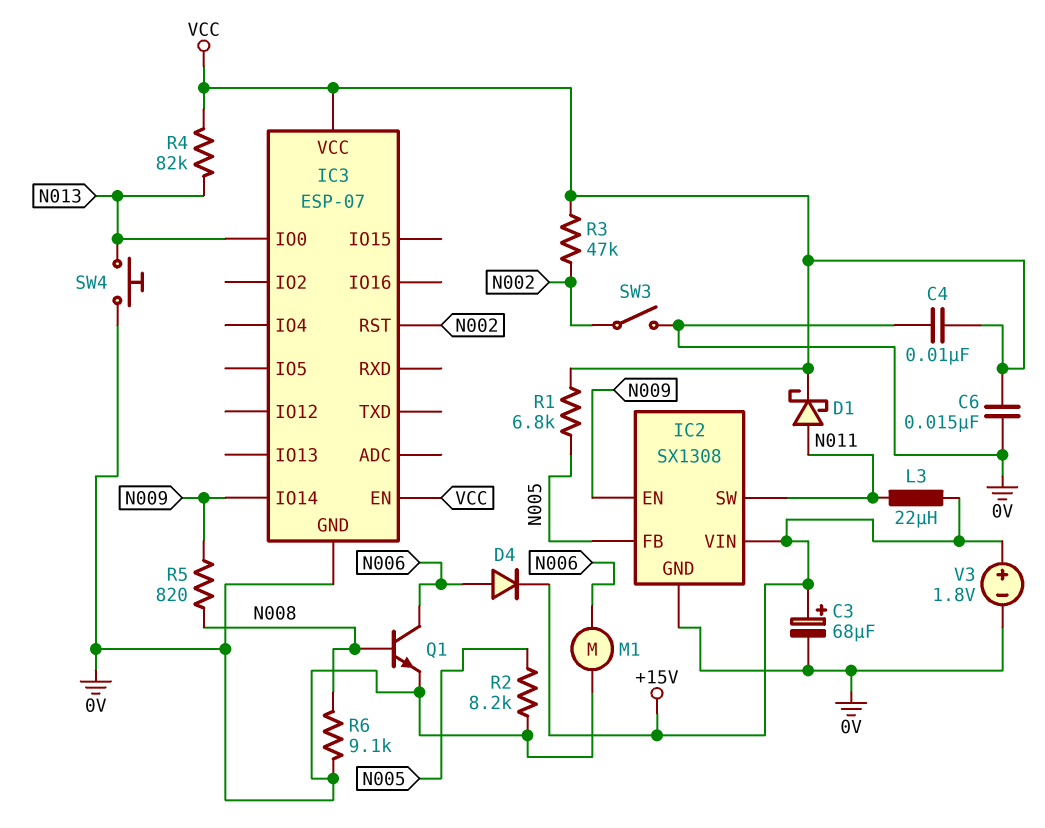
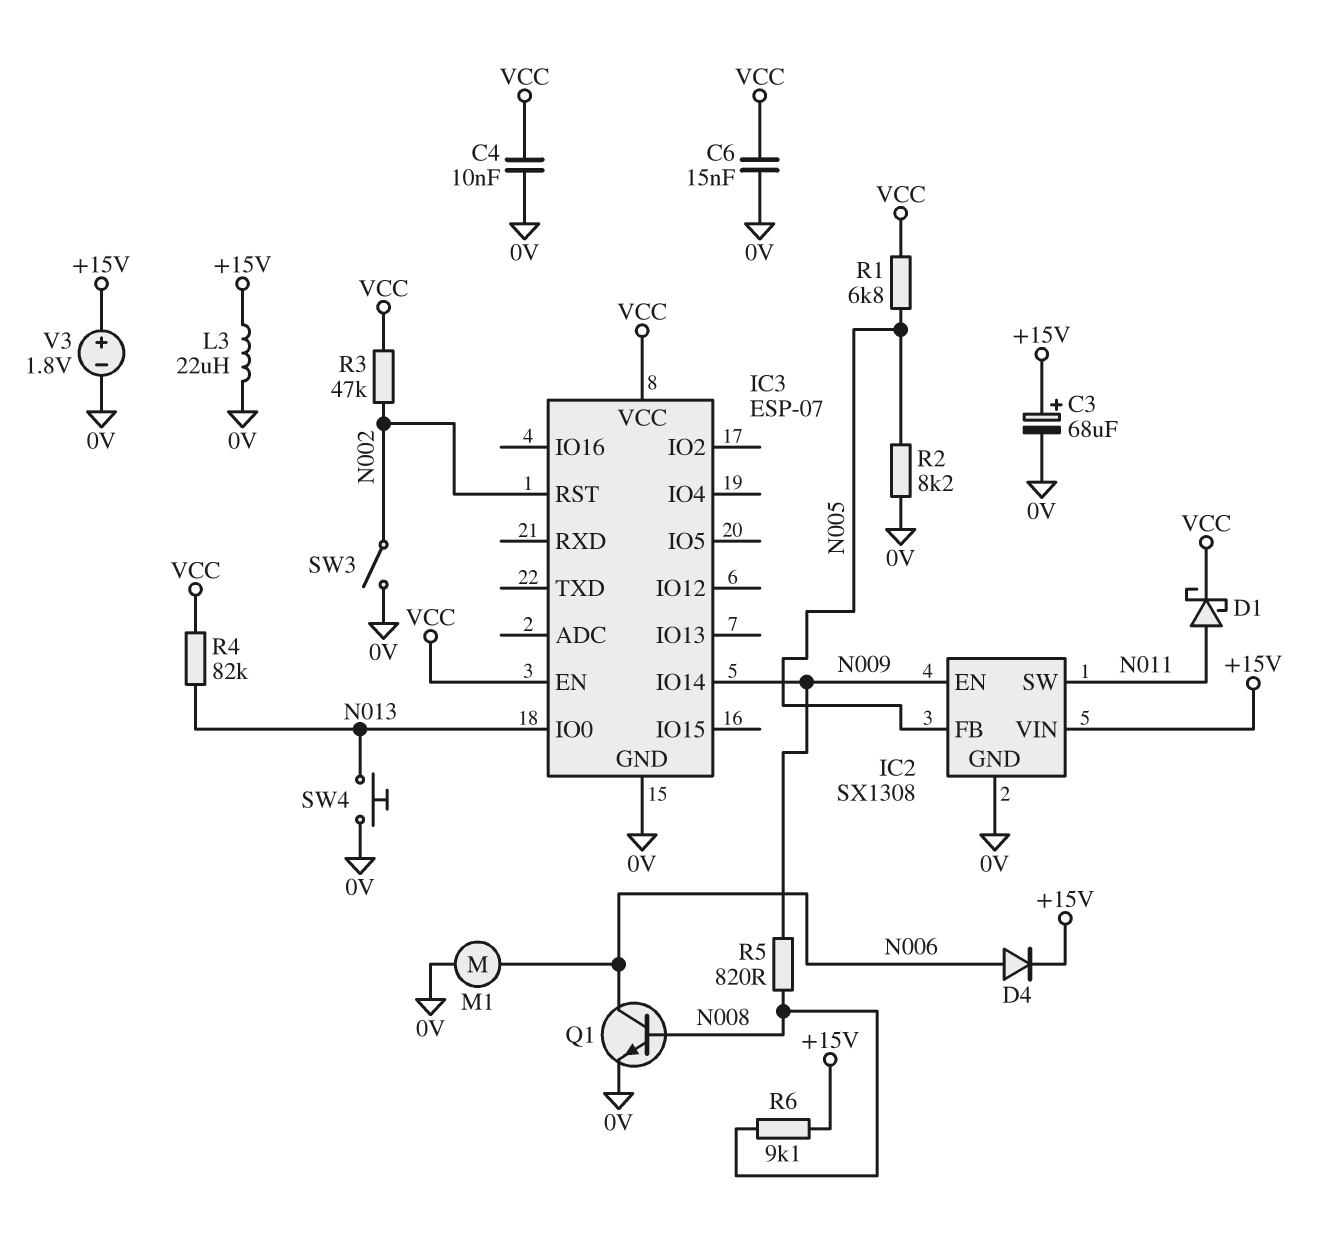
L3: 22uH (+15V, N011) -> 22uH (+15V, 0V)
R6: 9.1k (0V, N008) -> 9.1k (+15V, N008)

